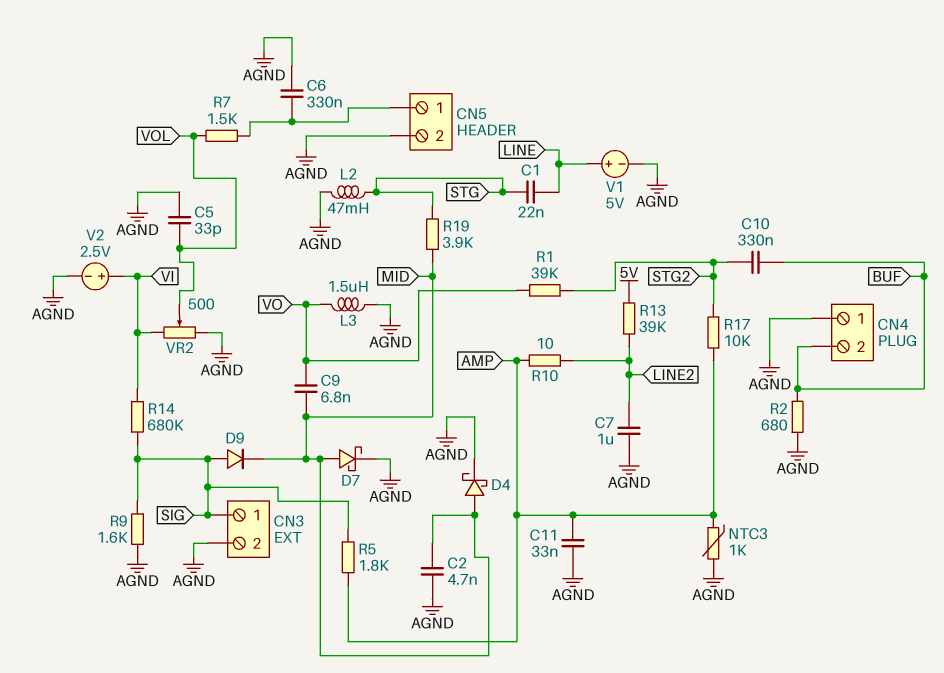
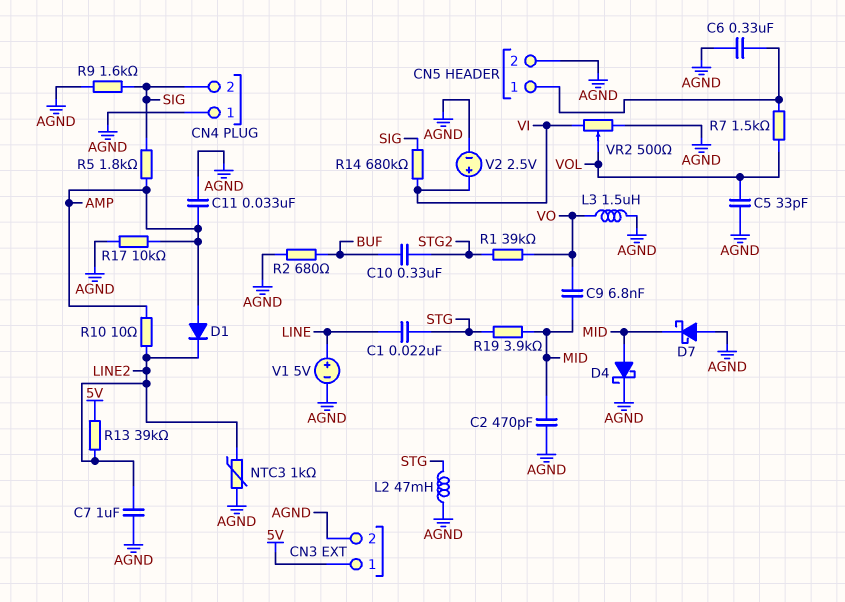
C2: 4.7nF (AGND, MID) -> 470pF (AGND, MID)
CN3 pin 1: SIG -> 5V
CN4 pin 2: BUF -> SIG
D1: none -> diode (A AMP, K LINE2)
D7: schottky (A MID, K AGND) -> schottky (A AGND, K MID)
D9: diode (A SIG, K MID) -> none
NTC3: 1k (AGND, AMP) -> 1k (AGND, LINE2)
R17: 10k (AMP, STG2) -> 10k (AGND, AMP)

